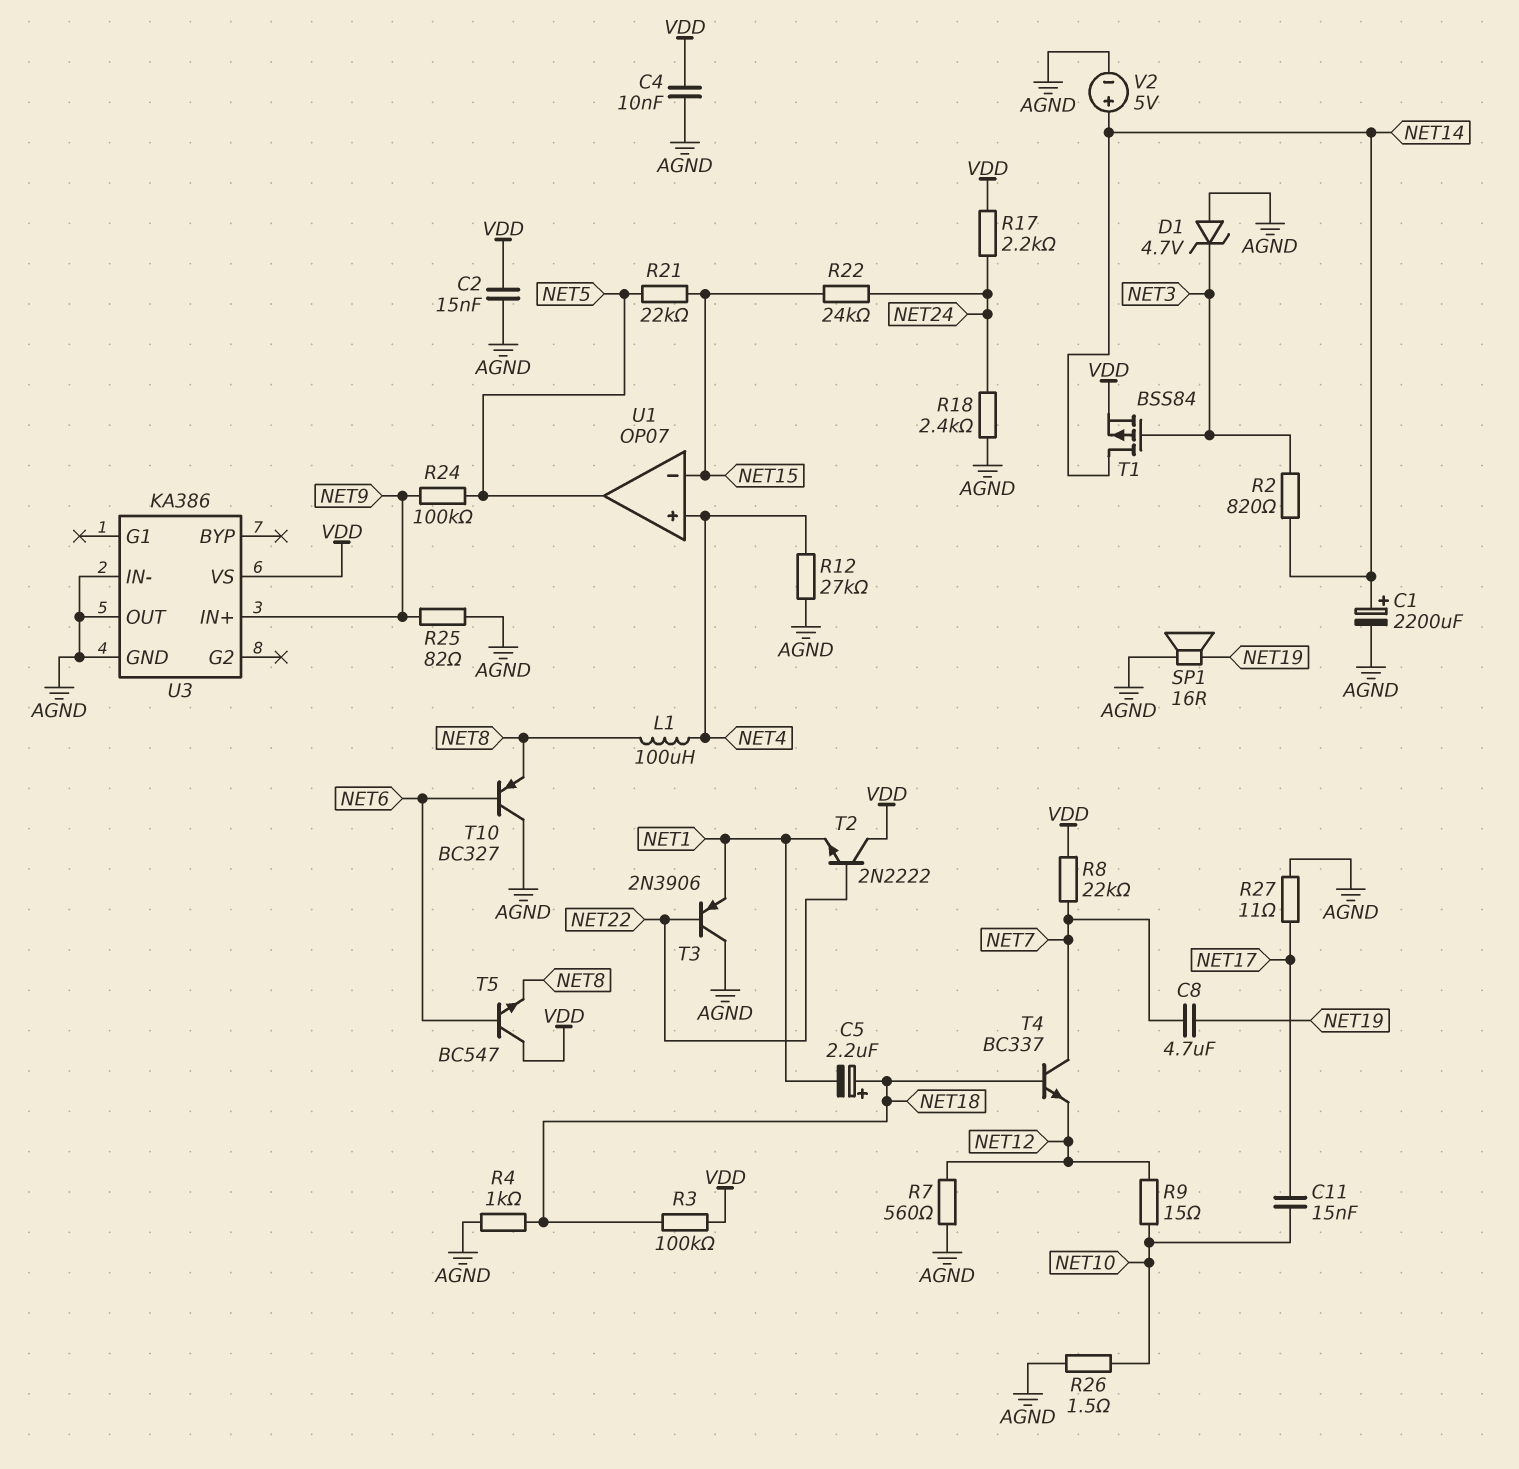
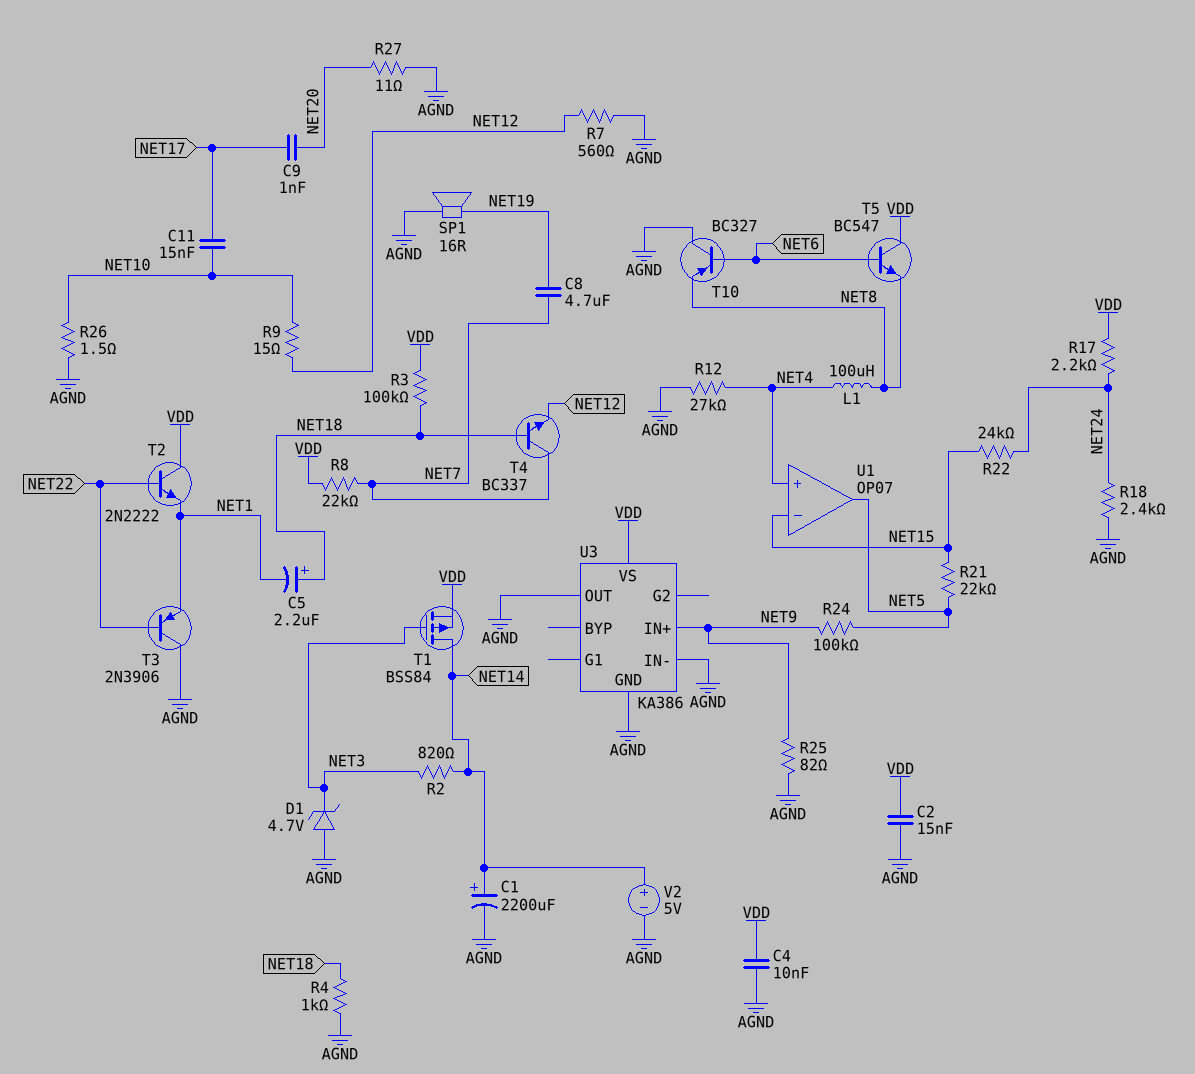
C9: none -> 1nF (NET17, NET20)
R27: 11 (AGND, NET17) -> 11 (AGND, NET20)

